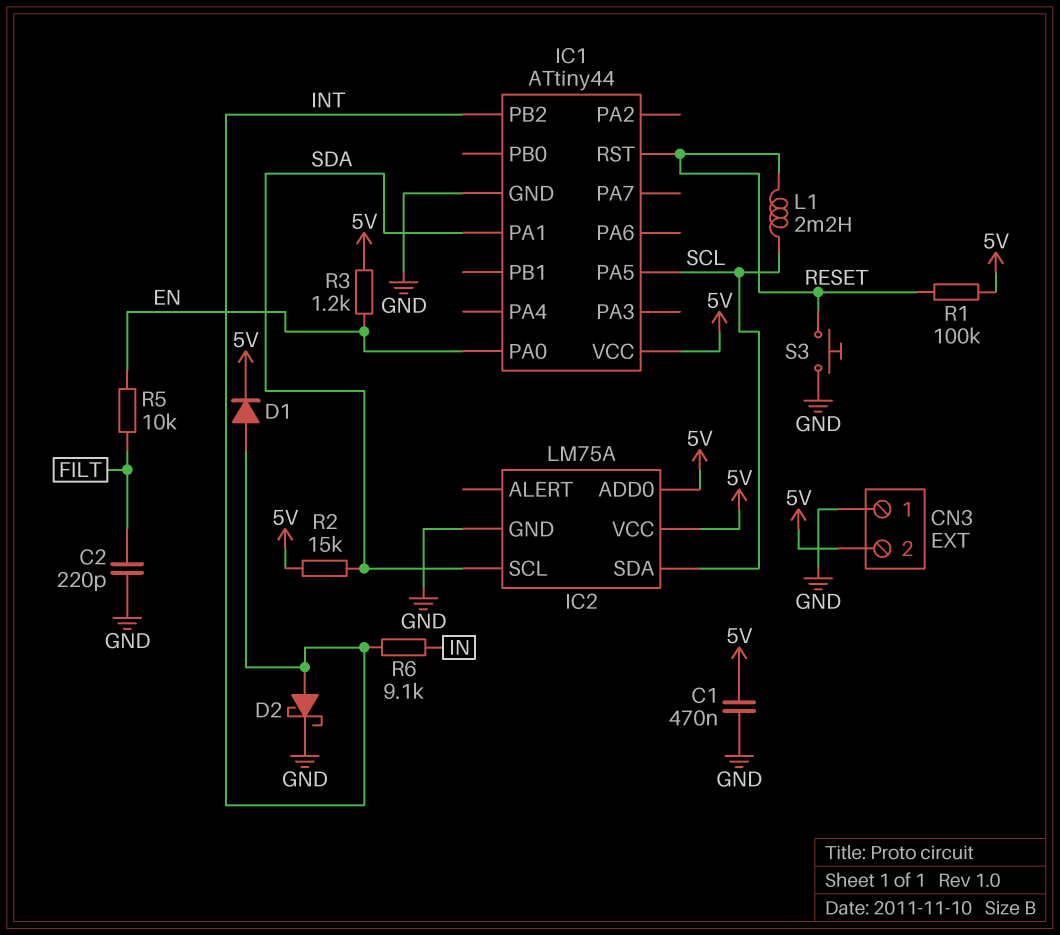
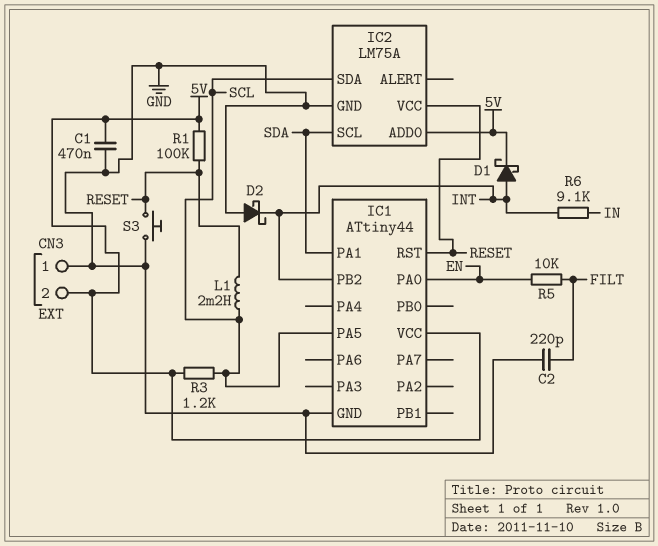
D1: diode (A INT, K 5V) -> schottky (A INT, K 5V)
D2: schottky (A INT, K GND) -> schottky (A GND, K INT)
IC2 pin VCC: 5V -> RESET
R2: 15k (5V, SDA) -> none
R3: 1.2k (5V, EN) -> 1.2k (5V, SCL)

